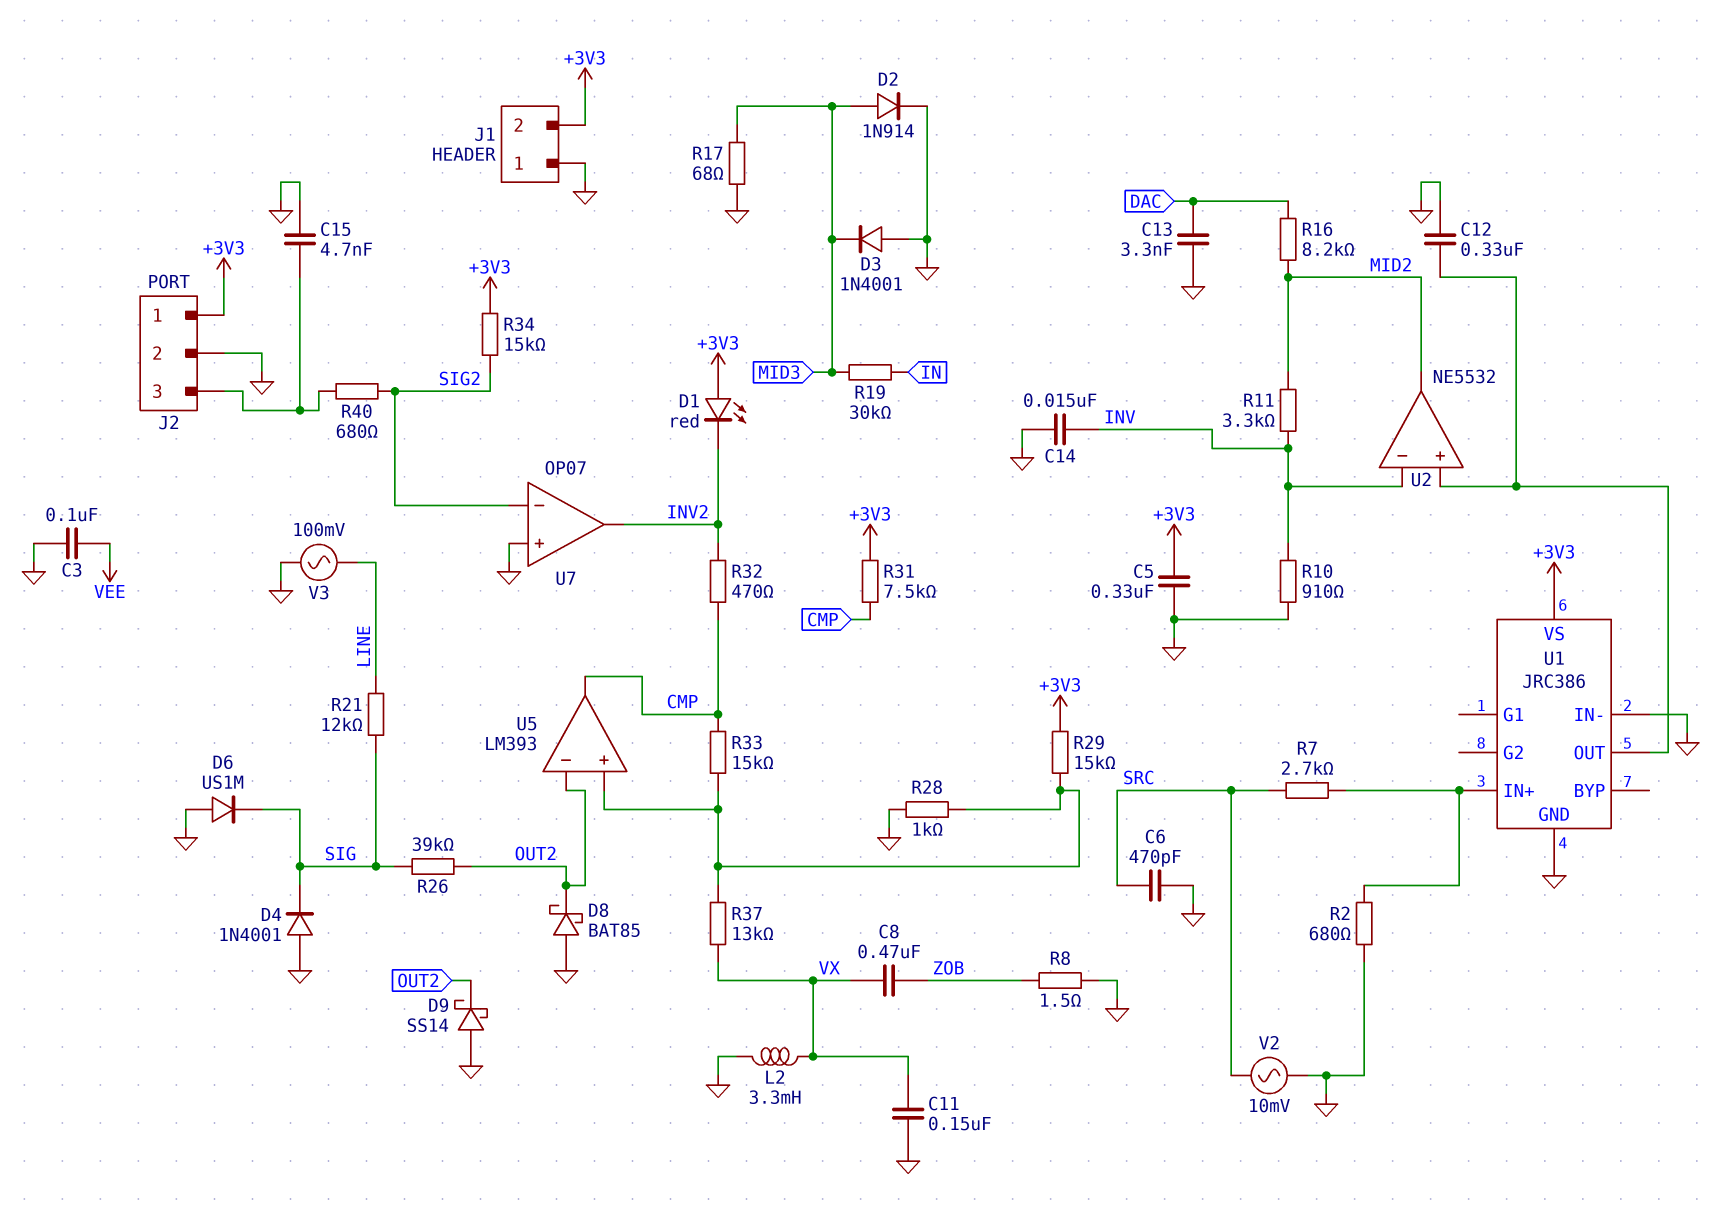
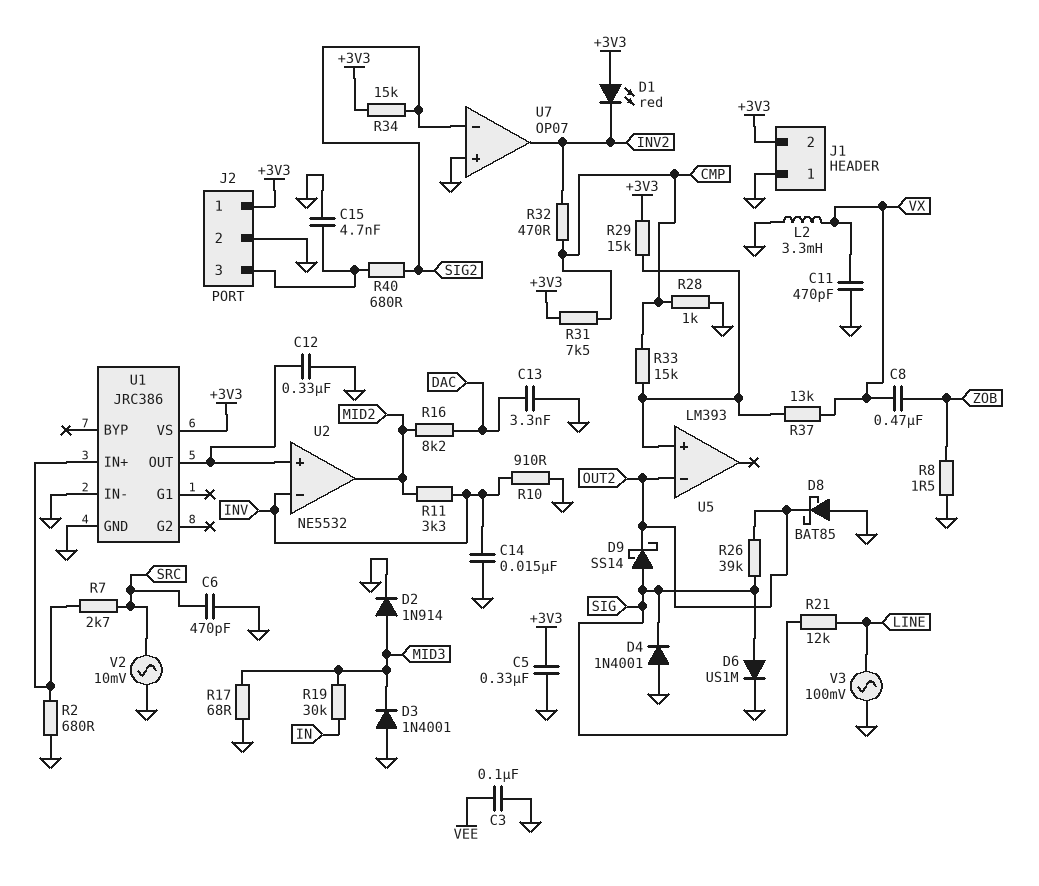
C11: 150nF (GND, VX) -> 470pF (GND, VX)
D6: diode US1M (A GND, K SIG) -> diode US1M (A SIG, K GND)
D9: schottky SS14 (A GND, K OUT2) -> schottky SS14 (A SIG, K OUT2)
R28: 1k (GND, U5/in+) -> 1k (CMP, GND)
U5 pin out: CMP -> none

